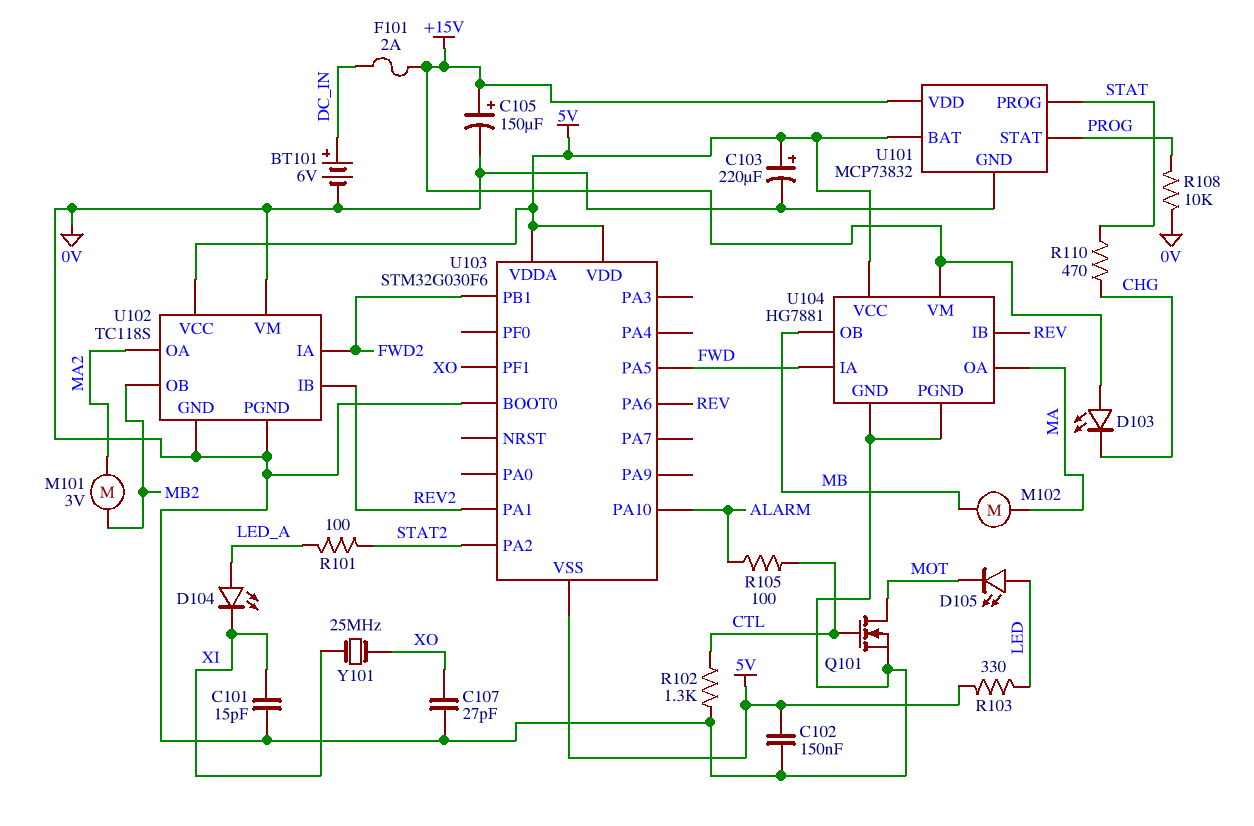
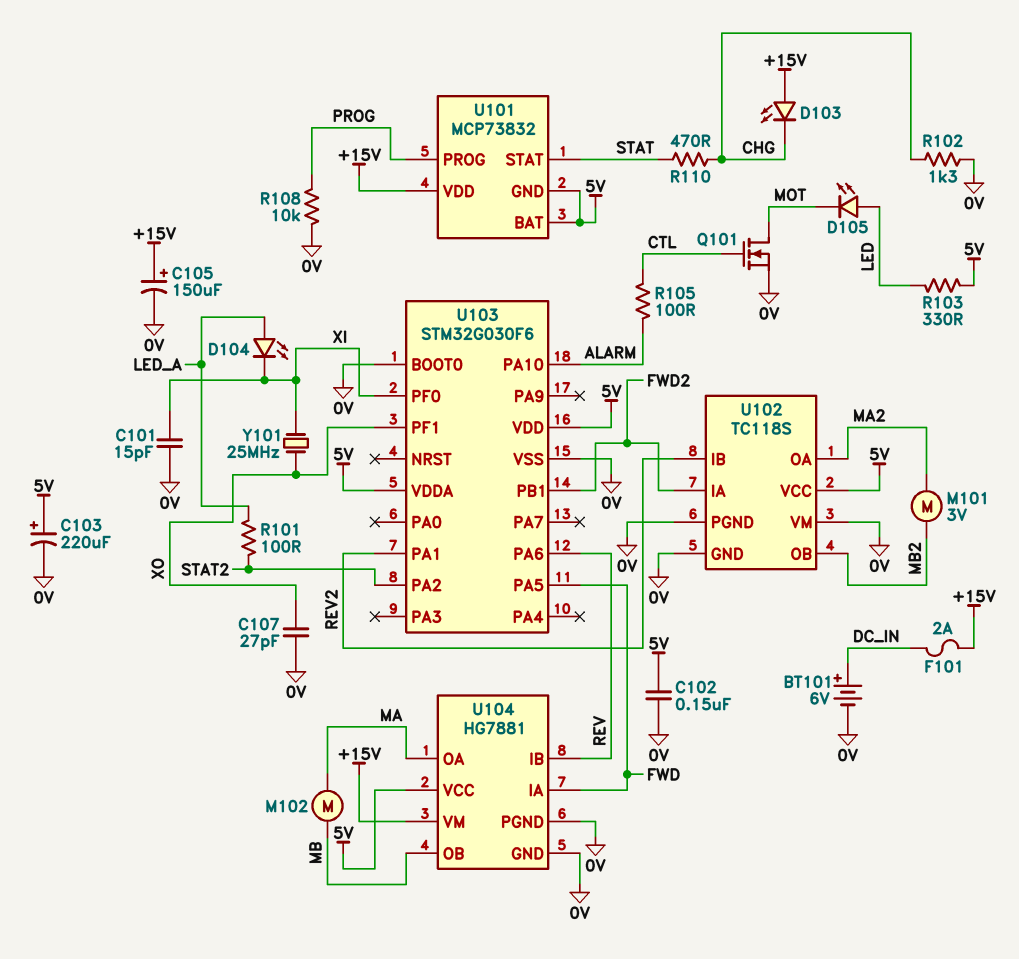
R102: 1.3k (0V, CTL) -> 1.3k (0V, CHG)
U101 pin GND: 0V -> 5V
U101 pin PROG: STAT -> PROG
U101 pin STAT: PROG -> STAT
U103 pin PF0: none -> XI
U103 pin VSS: 5V -> 0V

